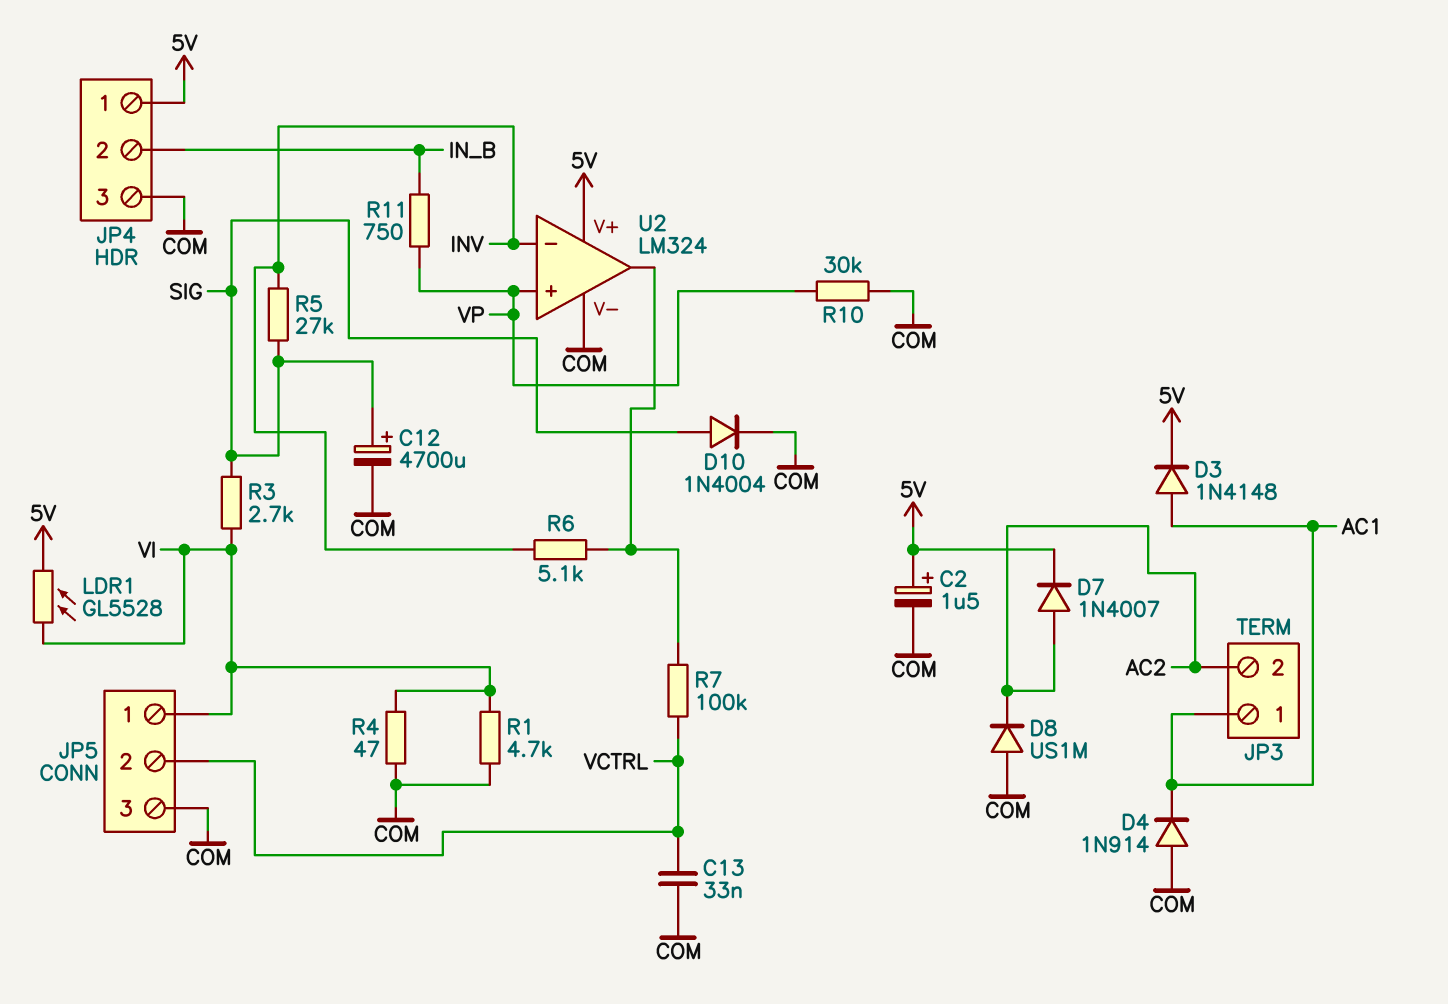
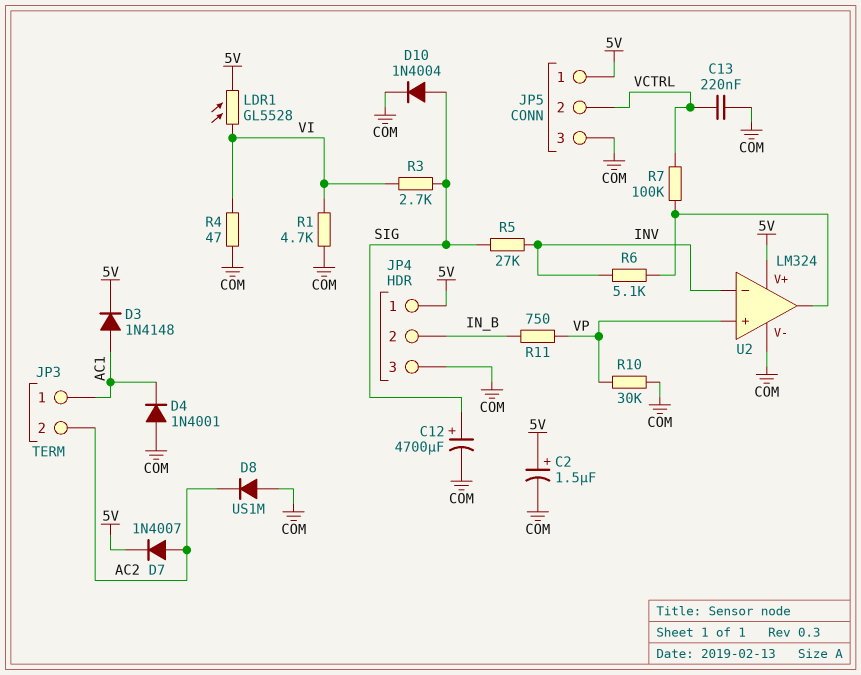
C13: 33nF (COM, VCTRL) -> 220nF (COM, VCTRL)
D4: diode 1N914 (A COM, K AC1) -> diode 1N4001 (A COM, K AC1)
JP5 pin 1: VI -> 5V

